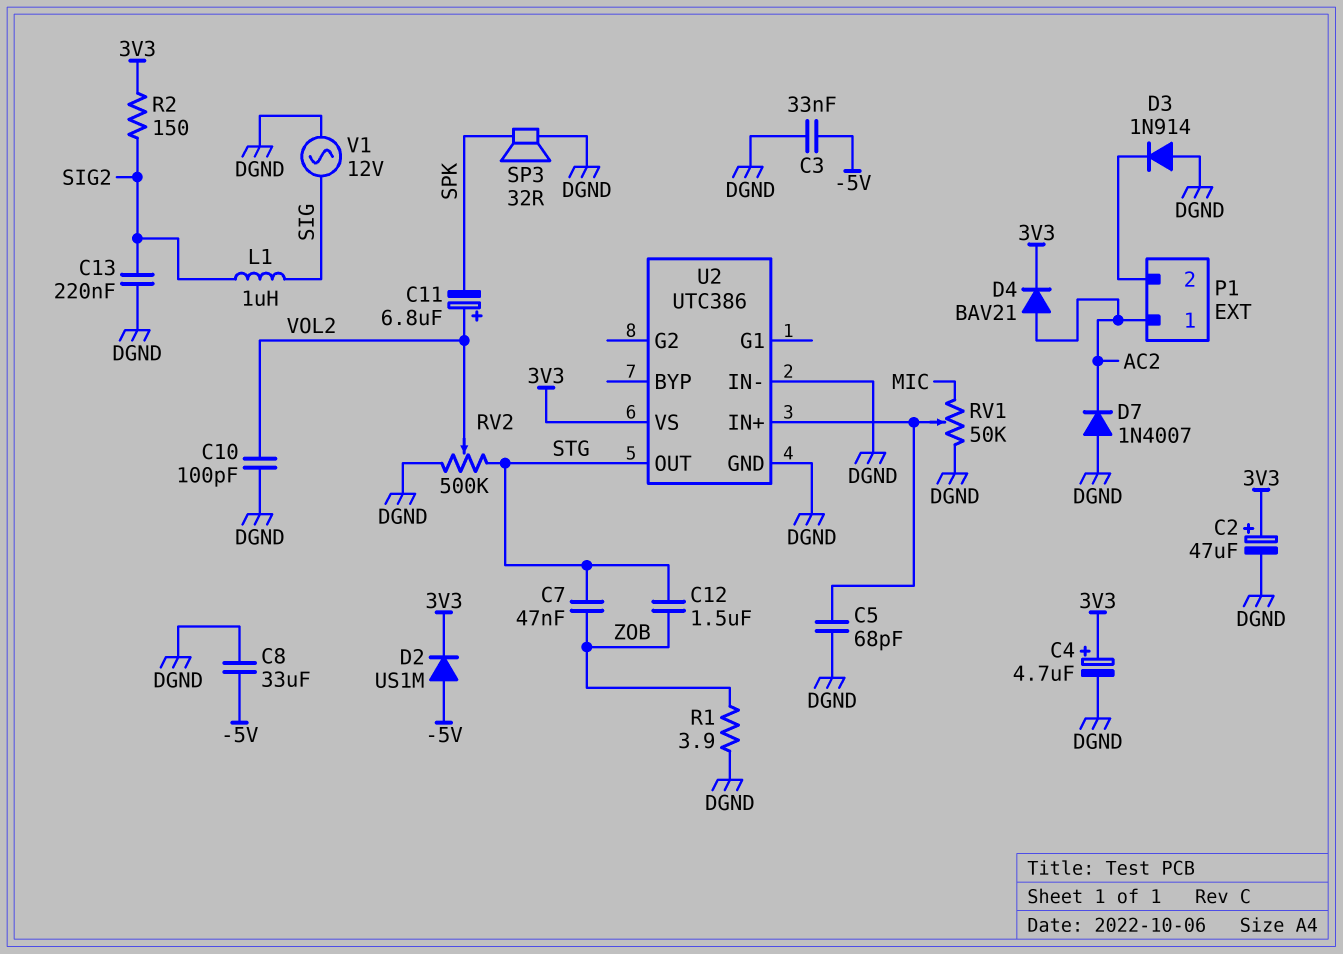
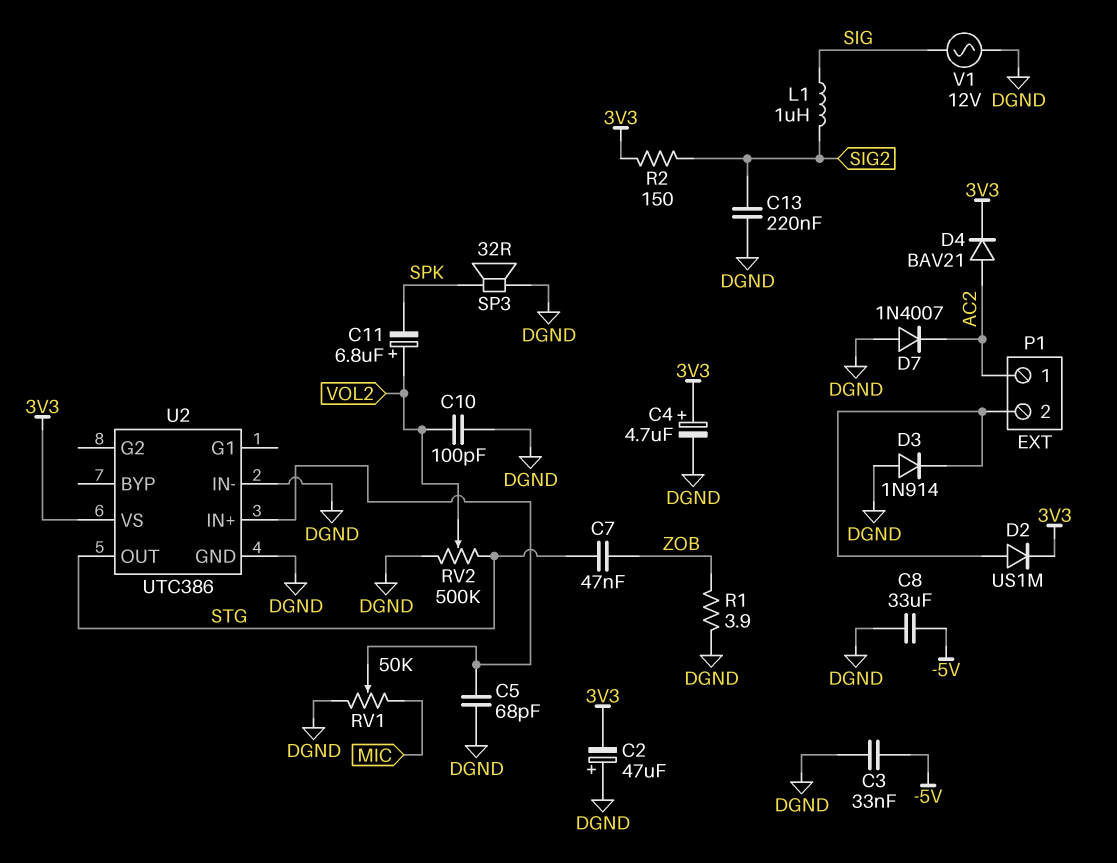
C2: 47uF (plus 3V3, minus DGND) -> 47uF (plus DGND, minus 3V3)
C12: 1.5uF (STG, ZOB) -> none
D2: diode US1M (A -5V, K 3V3) -> diode US1M (A P1/2, K 3V3)

